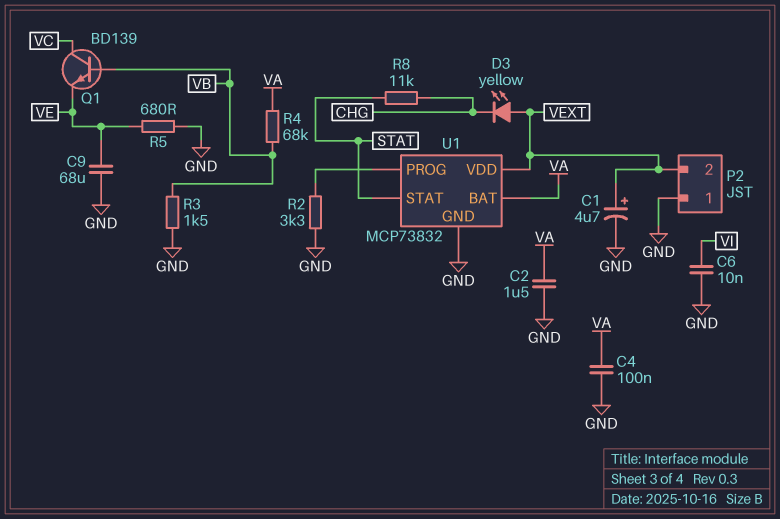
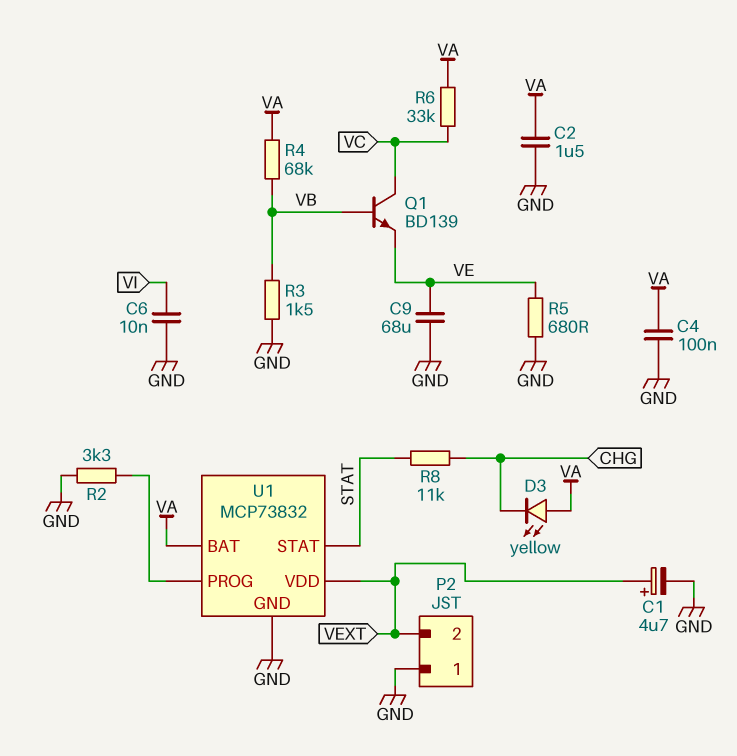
D3: LED yellow (A VEXT, K CHG) -> LED yellow (A VA, K CHG)
R6: none -> 33k (VA, VC)

